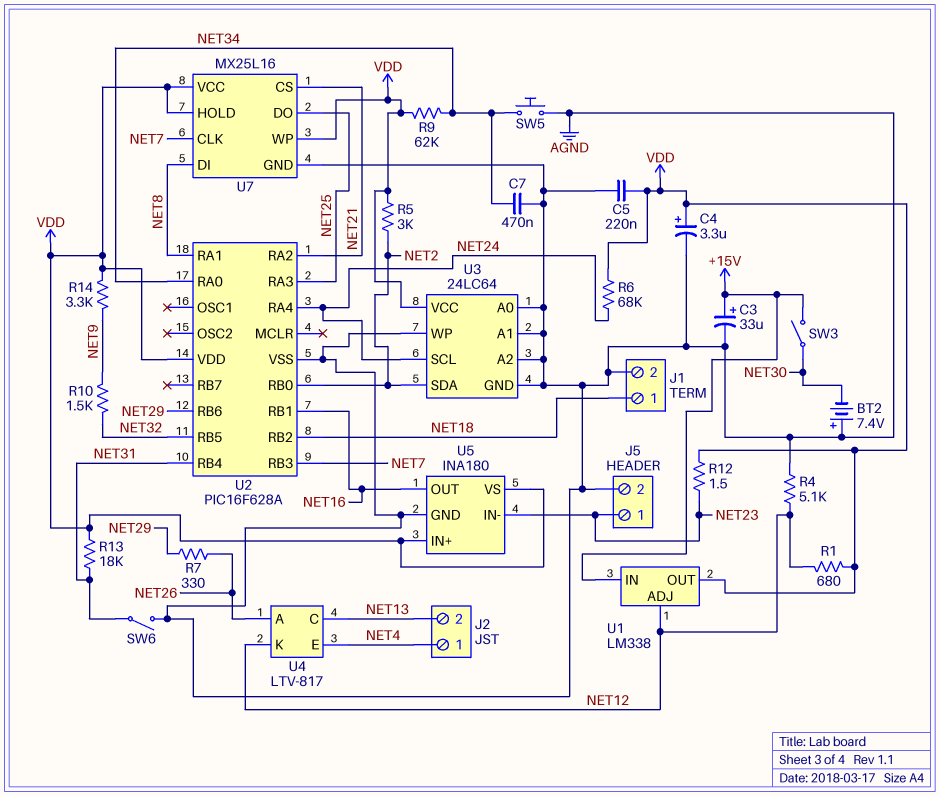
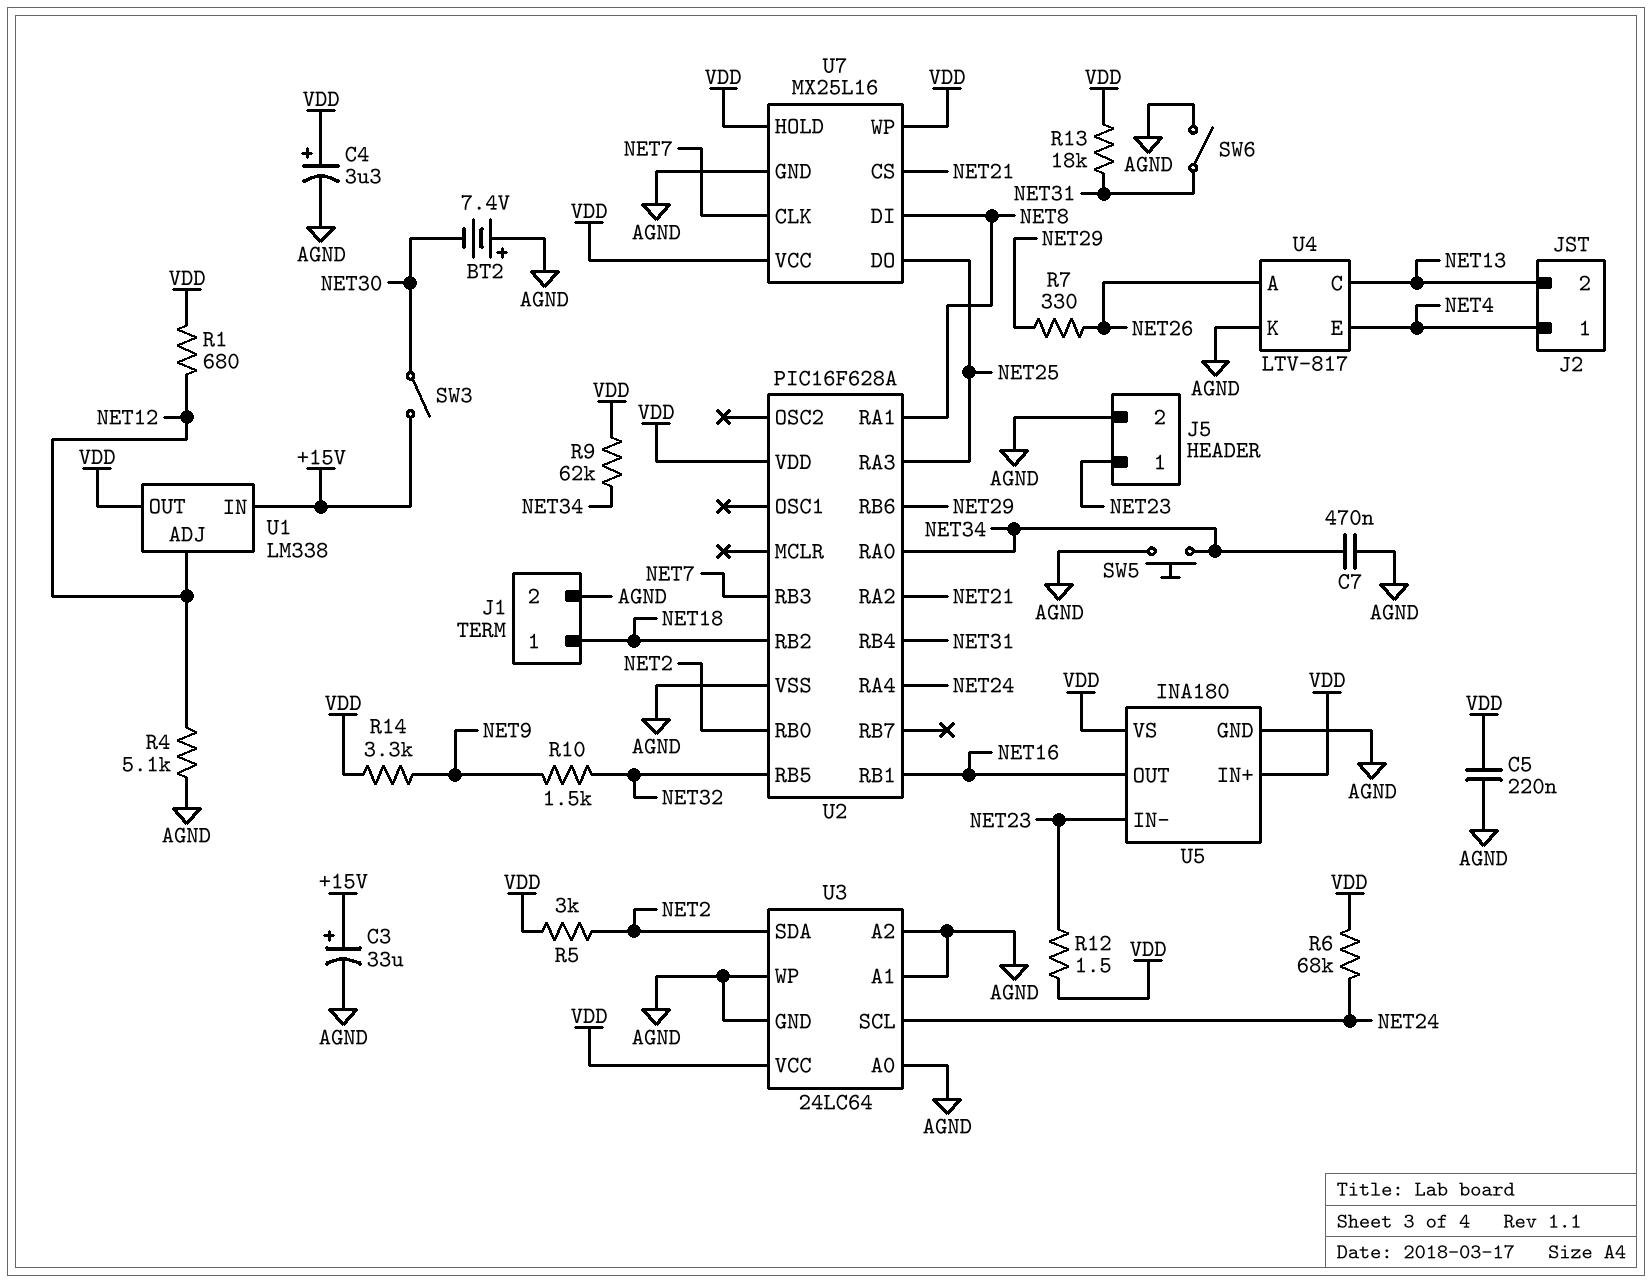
U4 pin K: NET12 -> AGND

